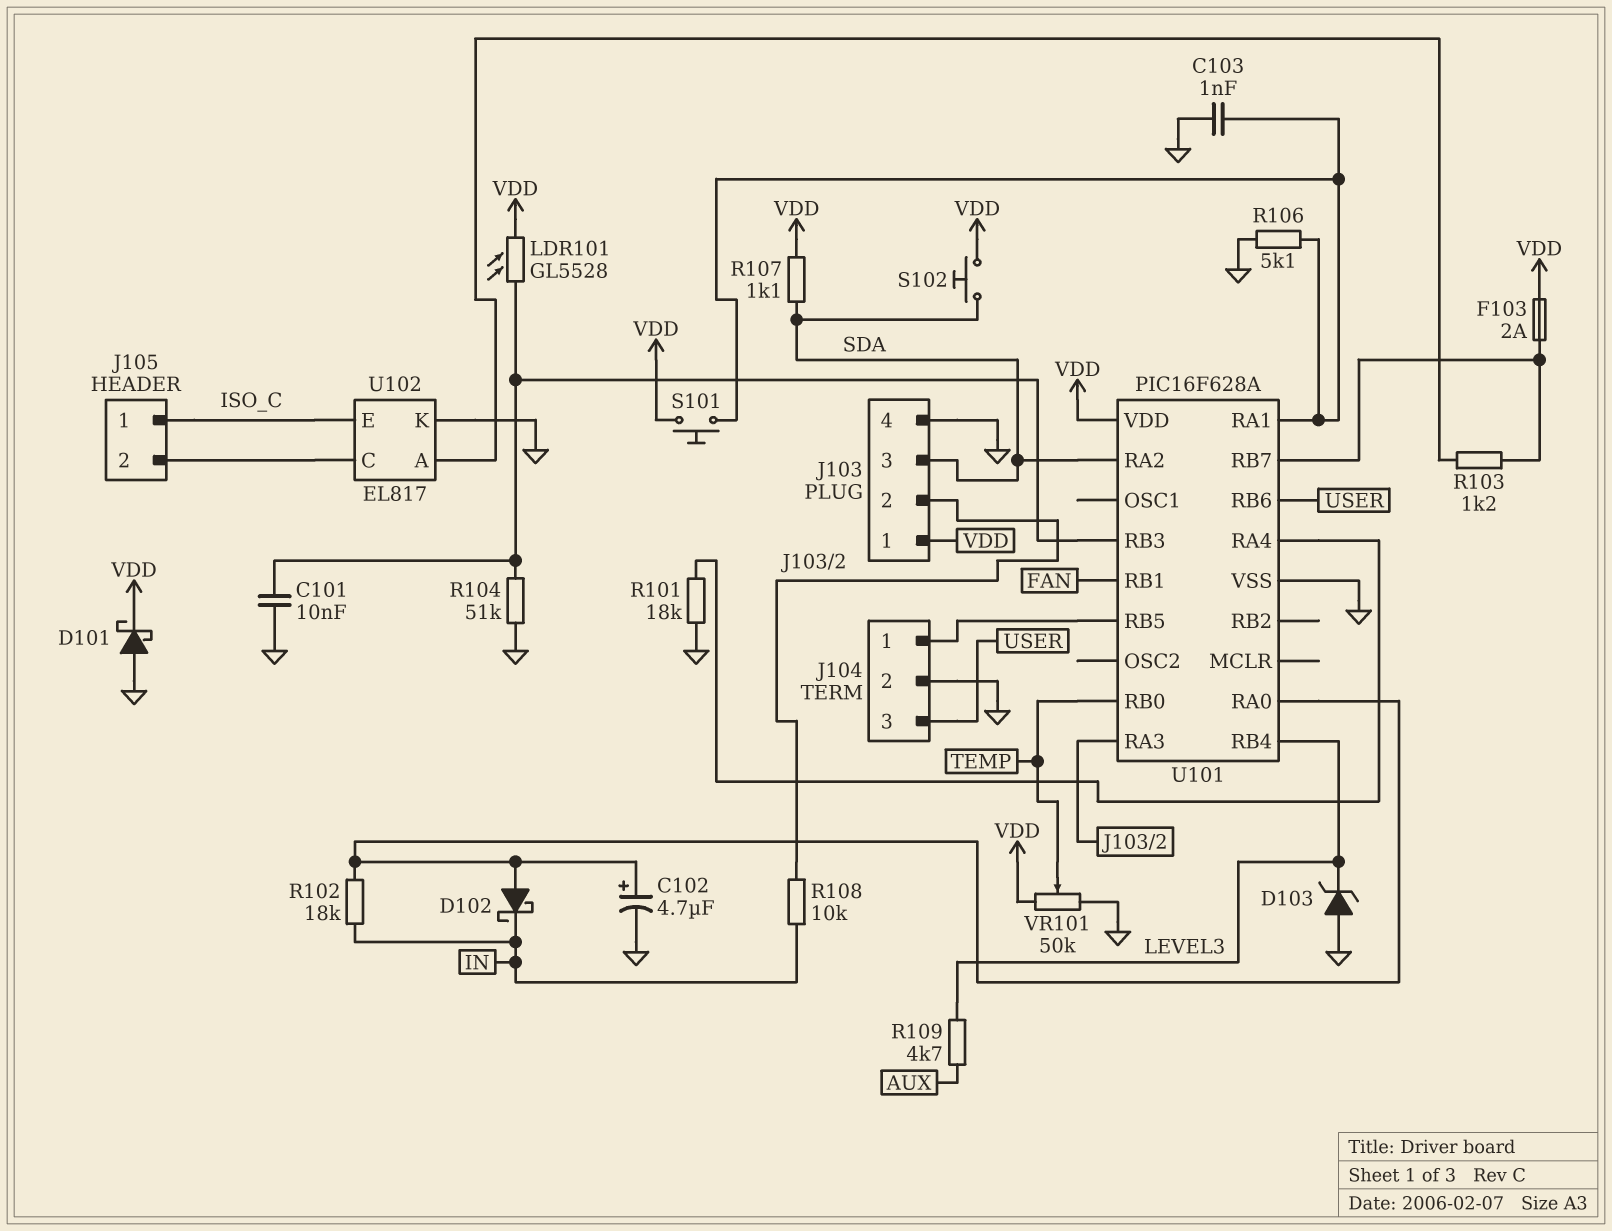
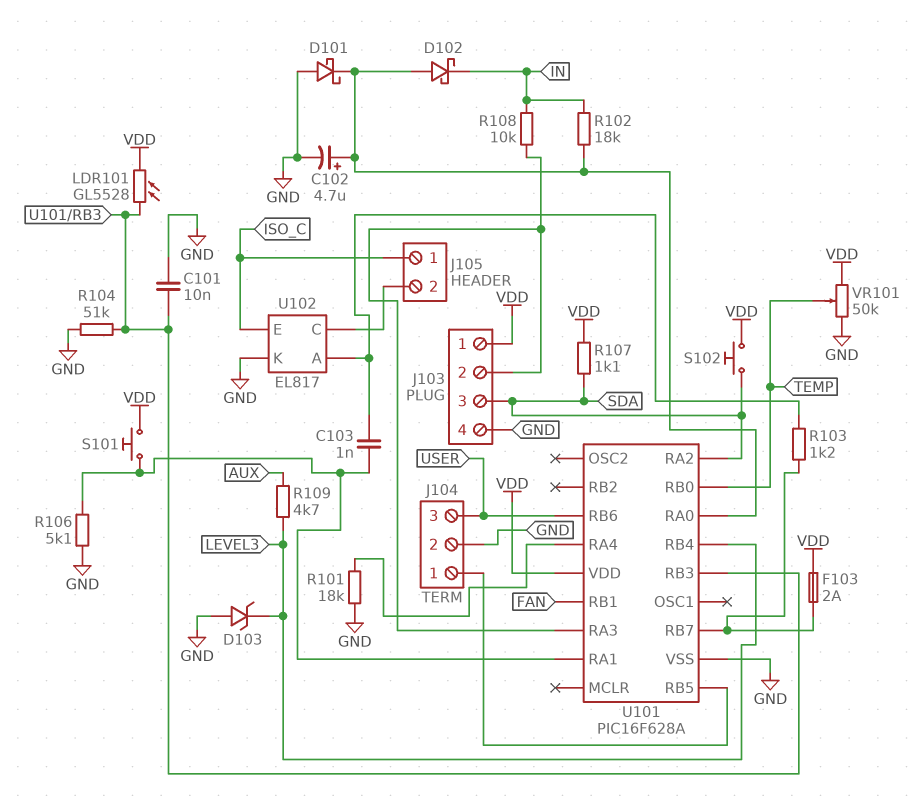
C103: 1nF (GND, U101/RA1) -> 1nF (U101/RA1, U102/A)
D101: schottky (A GND, K VDD) -> schottky (A GND, K U101/RA0)

